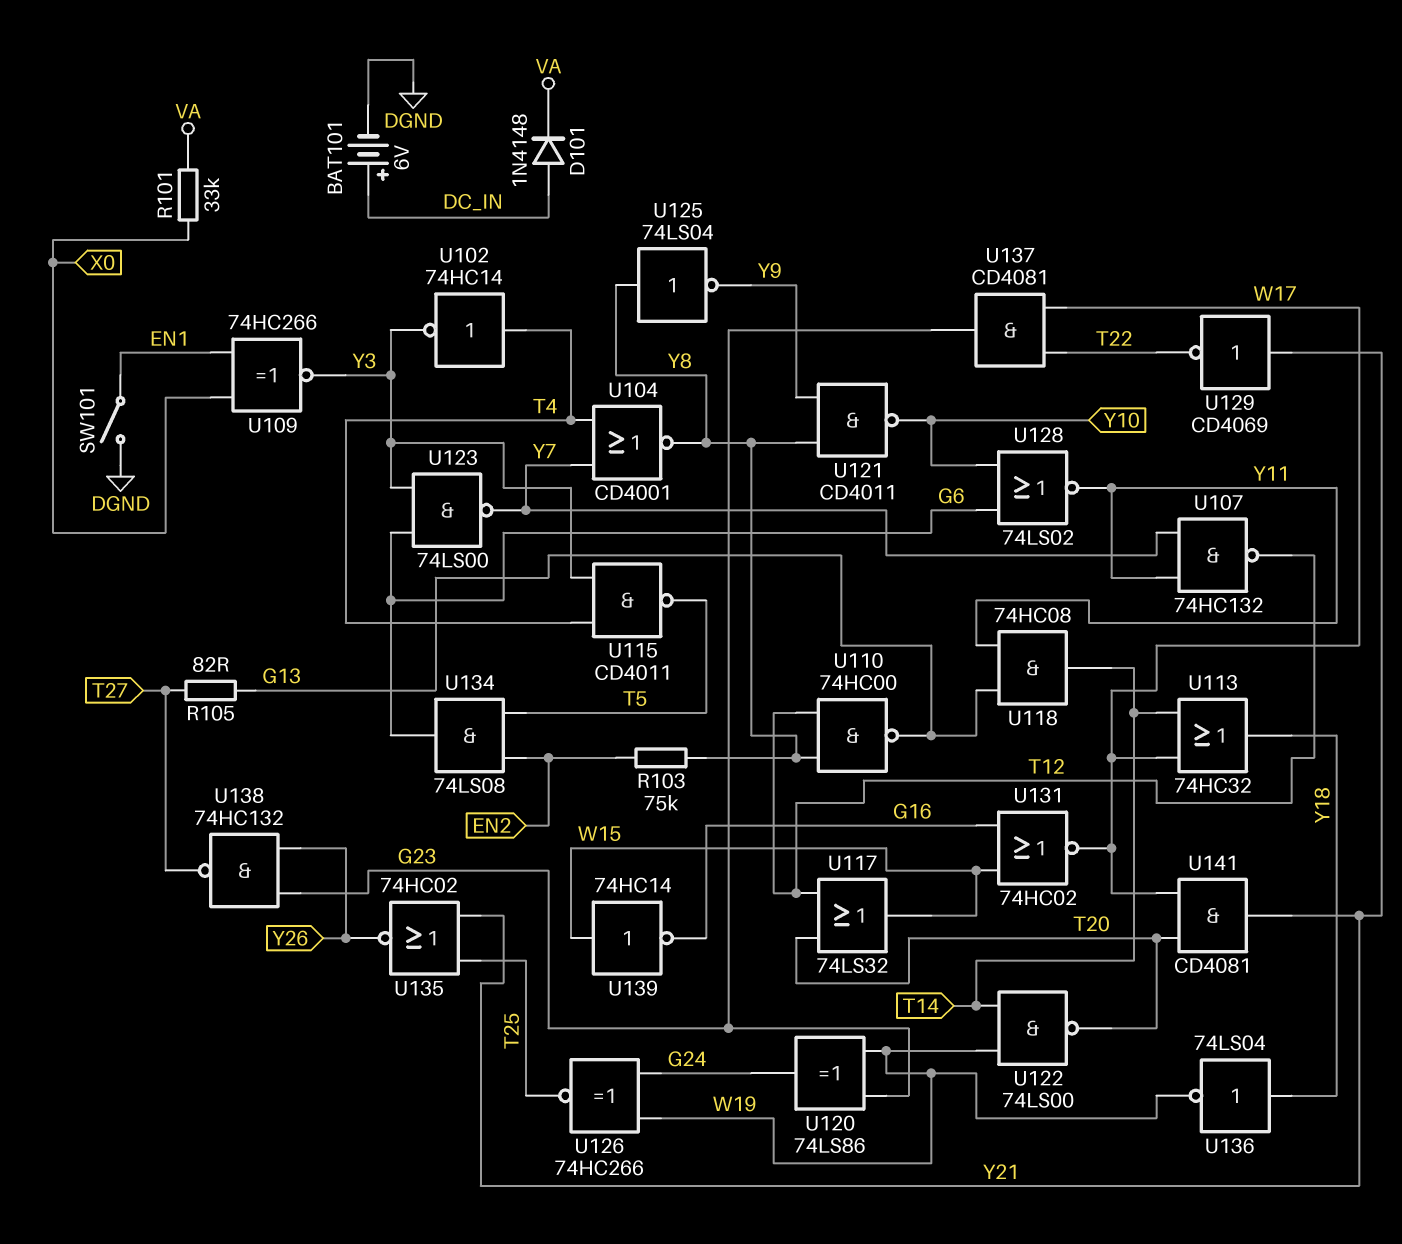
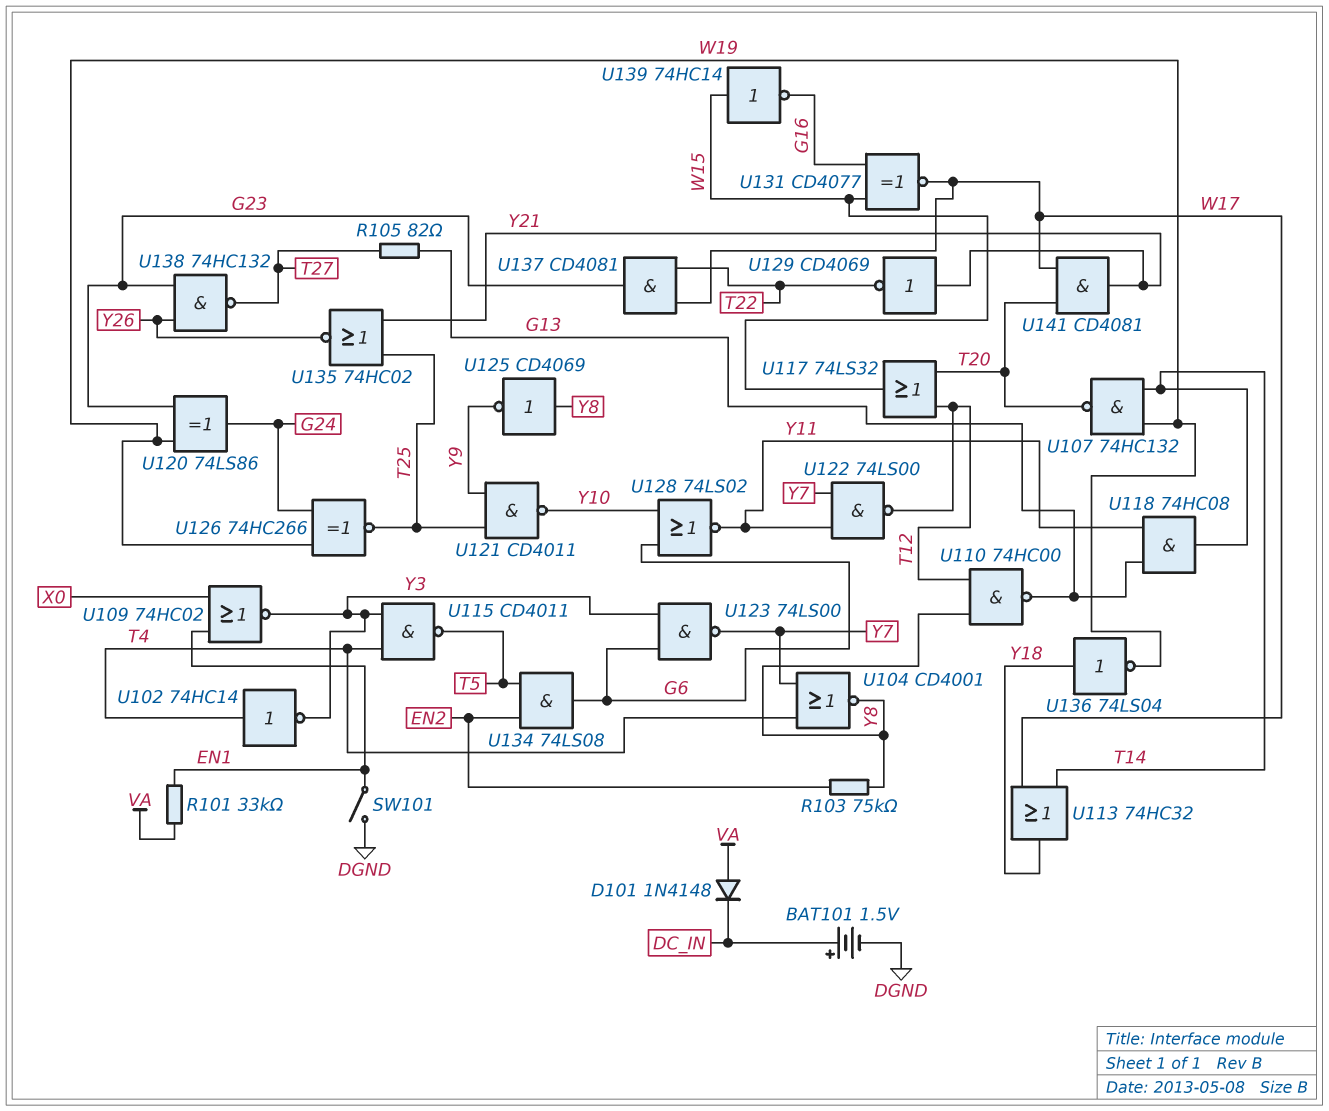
BAT101: 6V (plus DC_IN, minus DGND) -> 1.5V (plus DC_IN, minus DGND)
D101: diode 1N4148 (A DC_IN, K VA) -> diode 1N4148 (A VA, K DC_IN)
R101: 33k (VA, X0) -> 33k (EN1, VA)
U107: NAND 74HC132 (in Y7, in Y11, out T12) -> NAND 74HC132 (in T14, in W19, out T20)
U109: XNOR 74HC266 (in EN1, in X0, out Y3) -> NOR 74HC02 (in EN1, in X0, out Y3)
U121: NAND CD4011 (in Y8, in Y9, out Y10) -> NAND CD4011 (in T25, in Y9, out Y10)
U122: NAND 74LS00 (in T14, in W19, out T20) -> NAND 74LS00 (in Y7, in Y11, out T12)
U125: NOT 74LS04 (in Y8, out Y9) -> NOT CD4069 (in Y8, out Y9)
U131: NOR 74HC02 (in G16, in W15, out W17) -> XNOR CD4077 (in G16, in W15, out W17)

